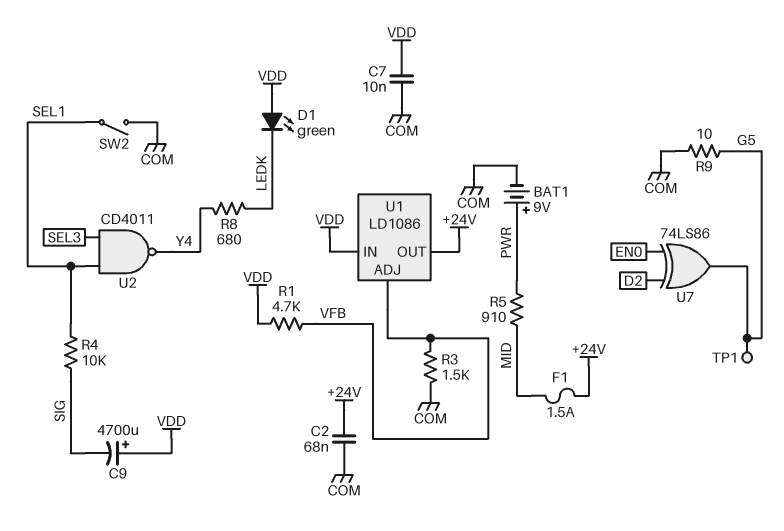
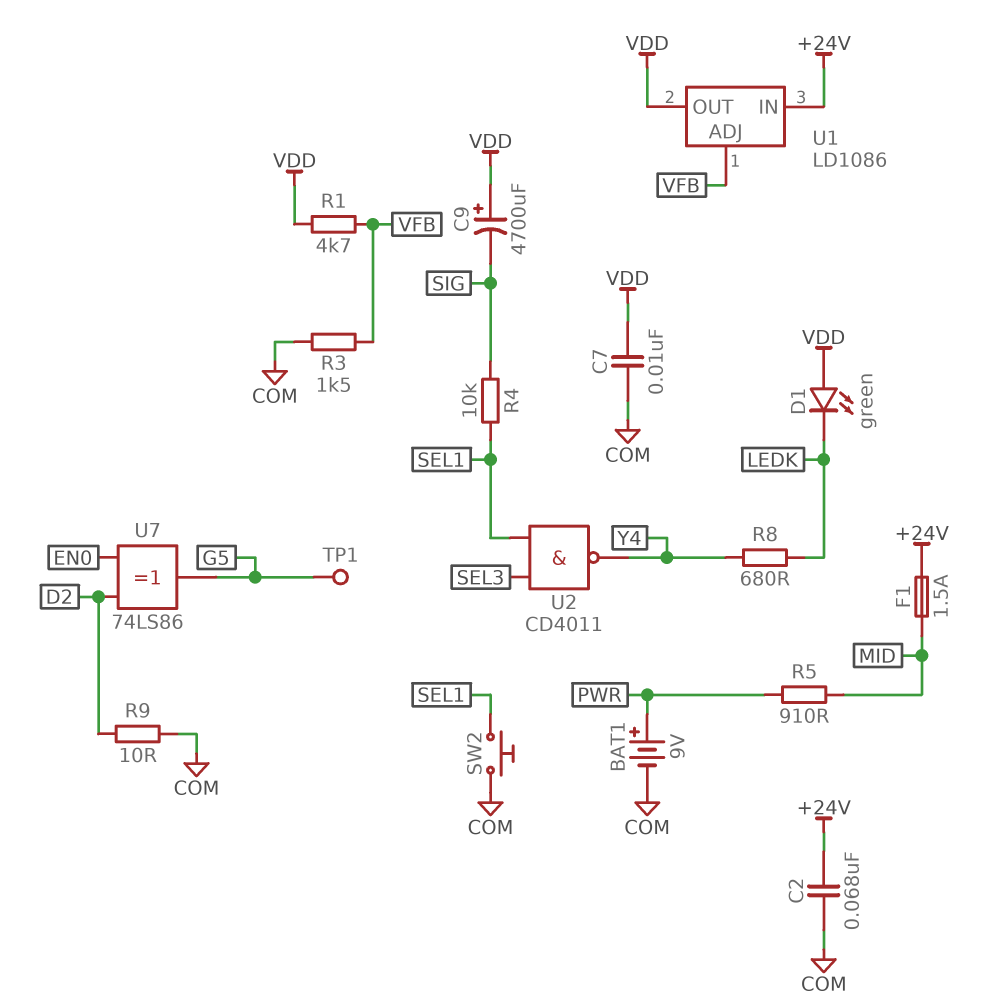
R9: 10 (COM, G5) -> 10 (COM, D2)
SW2: switch (COM, SEL1) -> button (COM, SEL1)
U1 pin IN: VDD -> +24V
U1 pin OUT: +24V -> VDD

